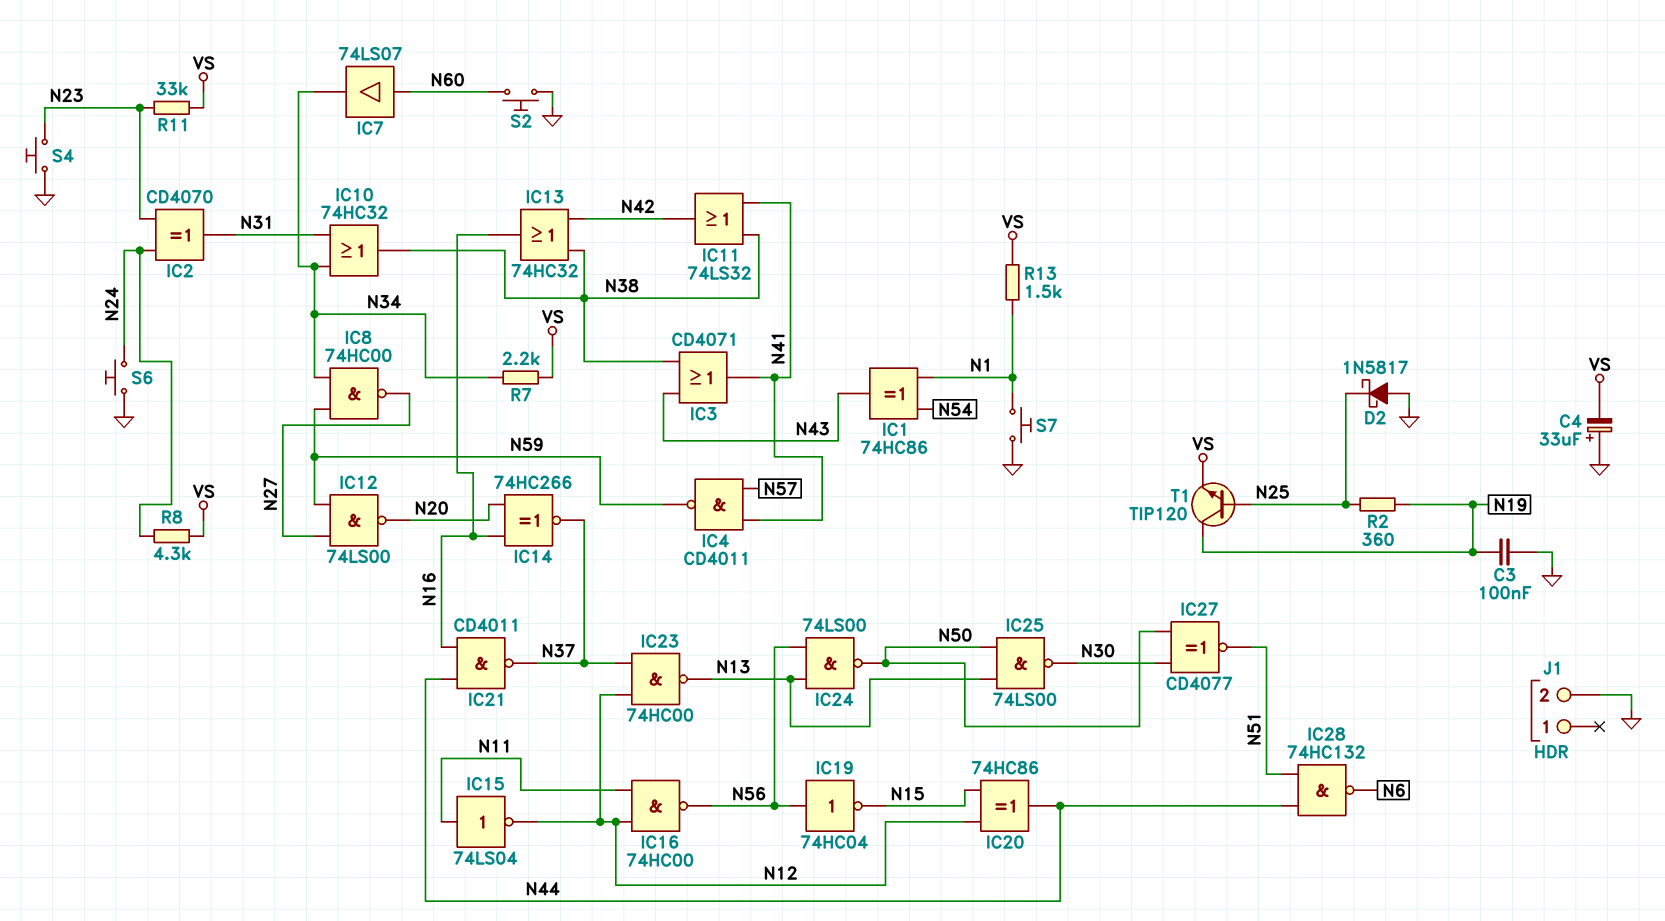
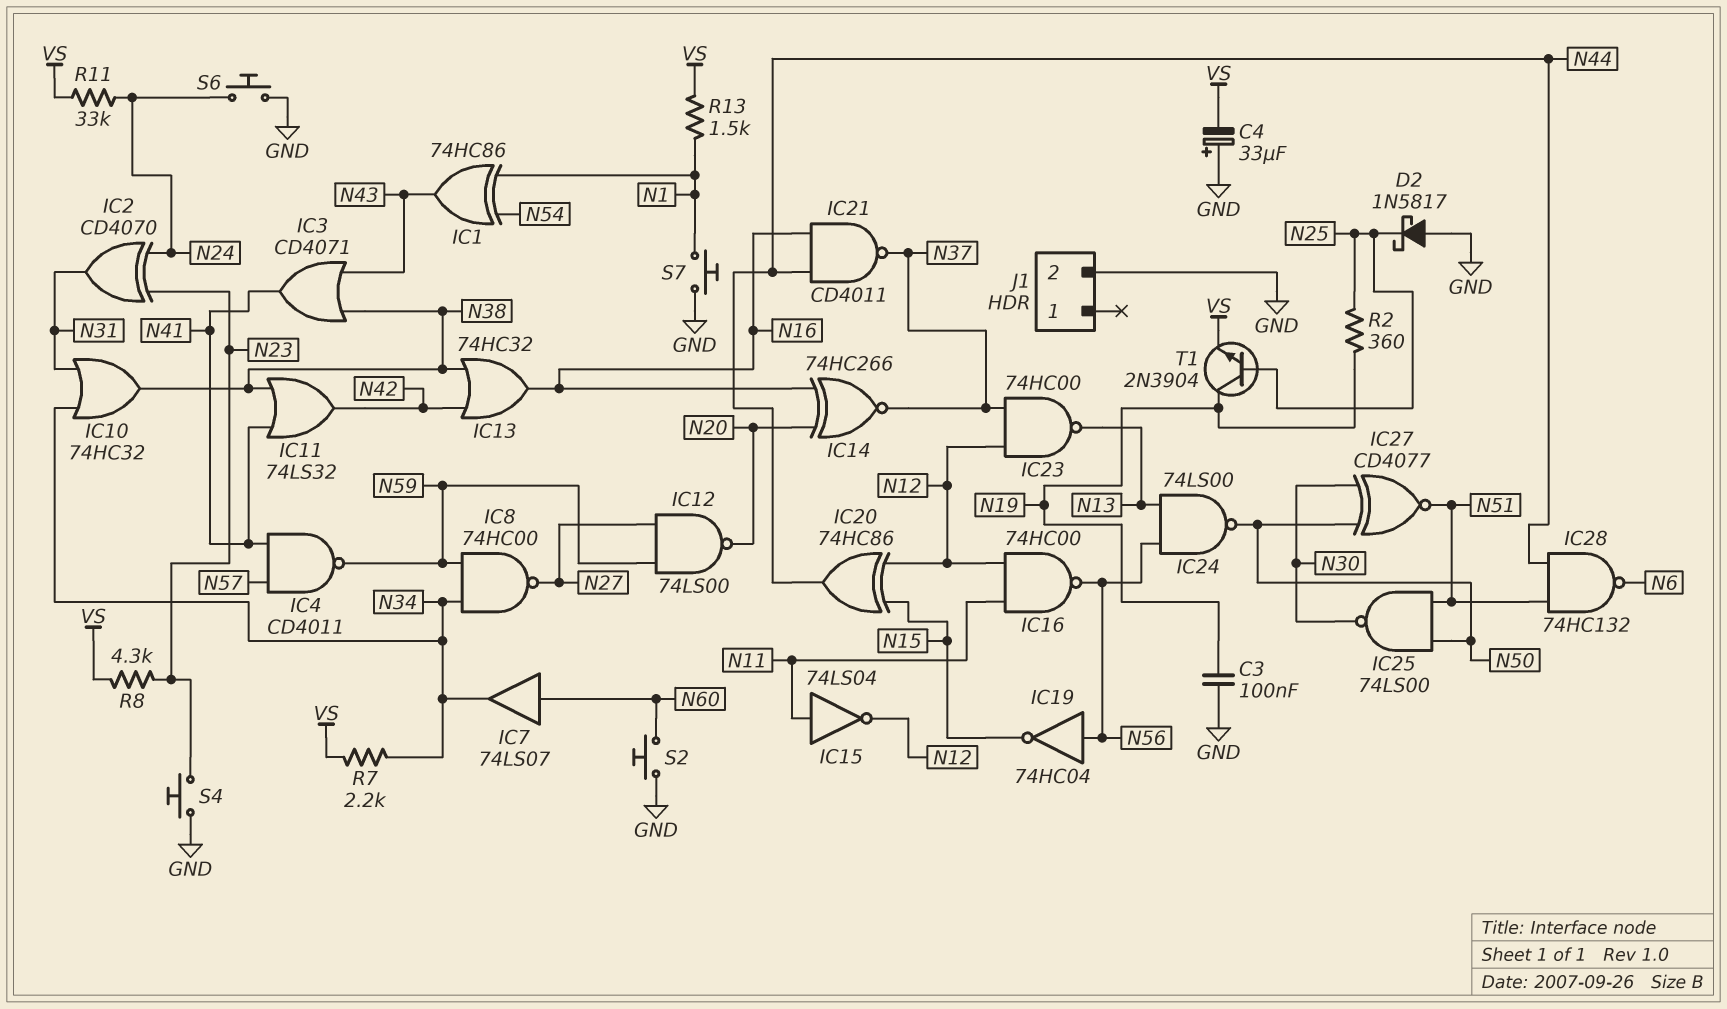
IC25: NAND 74LS00 (in N13, in N50, out N30) -> NAND 74LS00 (in N50, in N51, out N30)
R8: 4.3k (N24, VS) -> 4.3k (N23, VS)
R11: 33k (N23, VS) -> 33k (N24, VS)
T1: NPN TIP120 (B N25, C N19, E VS) -> NPN 2N3904 (B N25, C N19, E VS)

